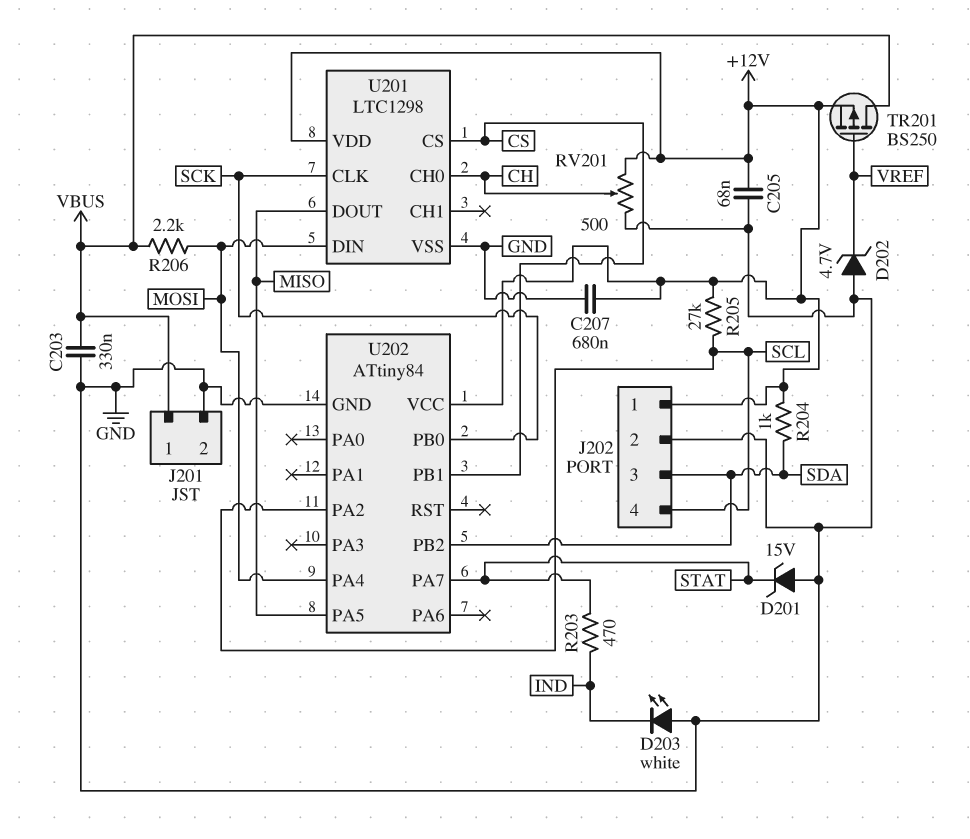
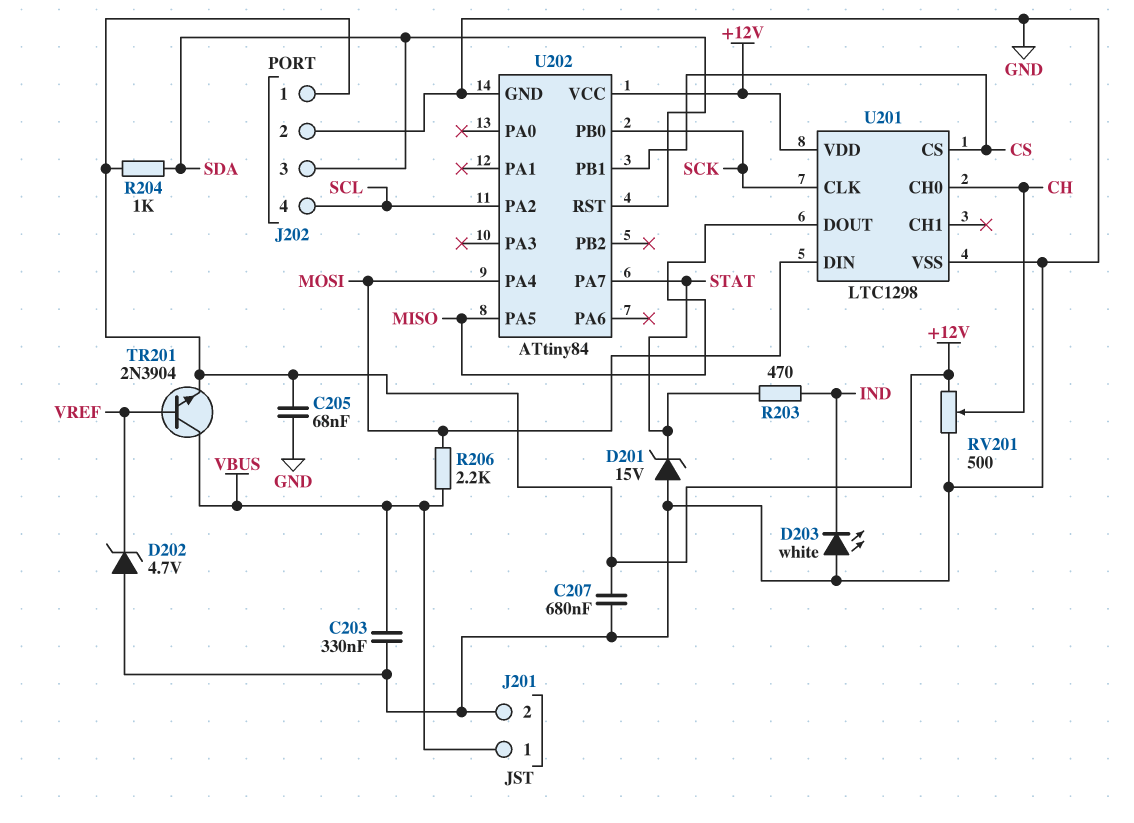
R205: 27k (+12V, SCL) -> none
TR201: PMOS BS250 (G VREF, D VBUS, S +12V) -> NPN 2N3904 (B VREF, C VBUS, E +12V)
U202 pin PB2: SDA -> none
U202 pin RST: none -> SDA

